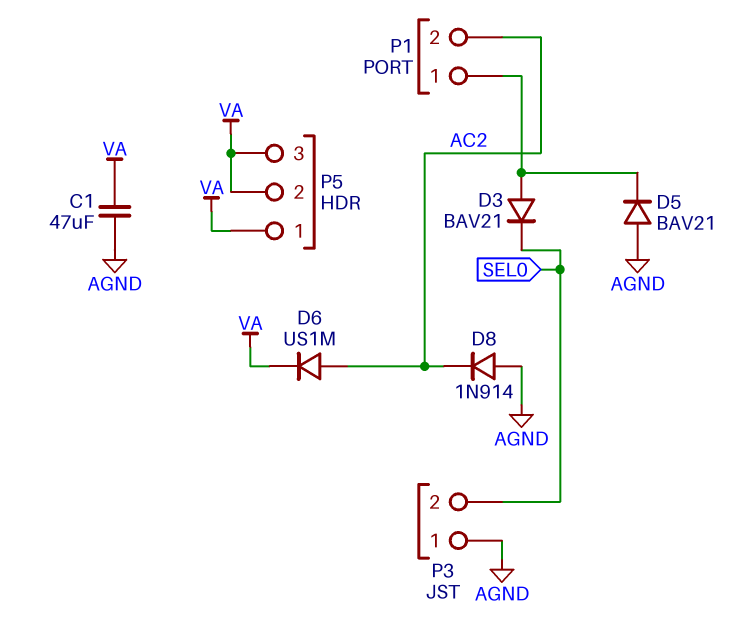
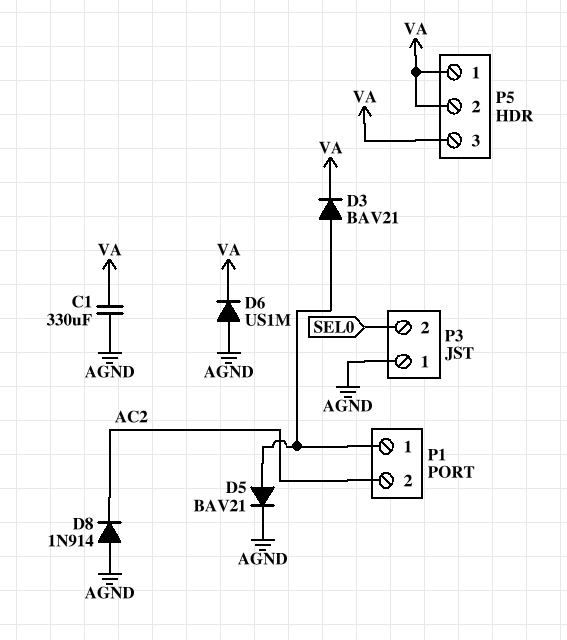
C1: 47uF (AGND, VA) -> 330uF (AGND, VA)
D3: diode BAV21 (A P1/1, K SEL0) -> diode BAV21 (A P1/1, K VA)
D5: diode BAV21 (A AGND, K P1/1) -> diode BAV21 (A P1/1, K AGND)
D6: diode US1M (A AC2, K VA) -> diode US1M (A AGND, K VA)

